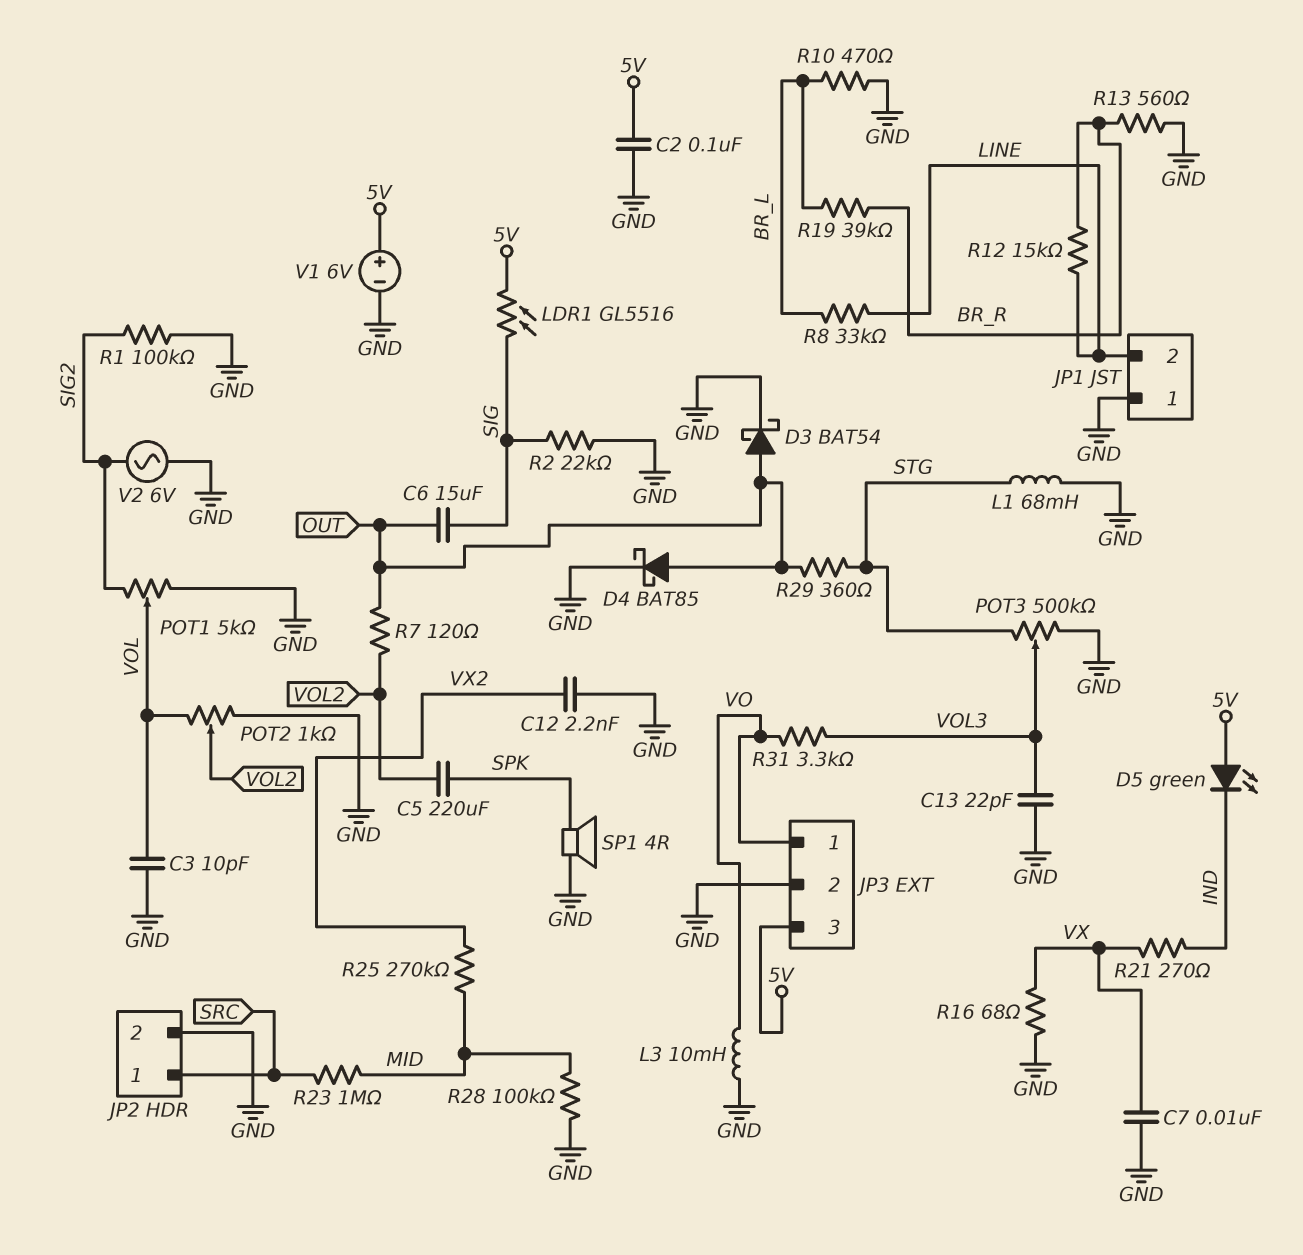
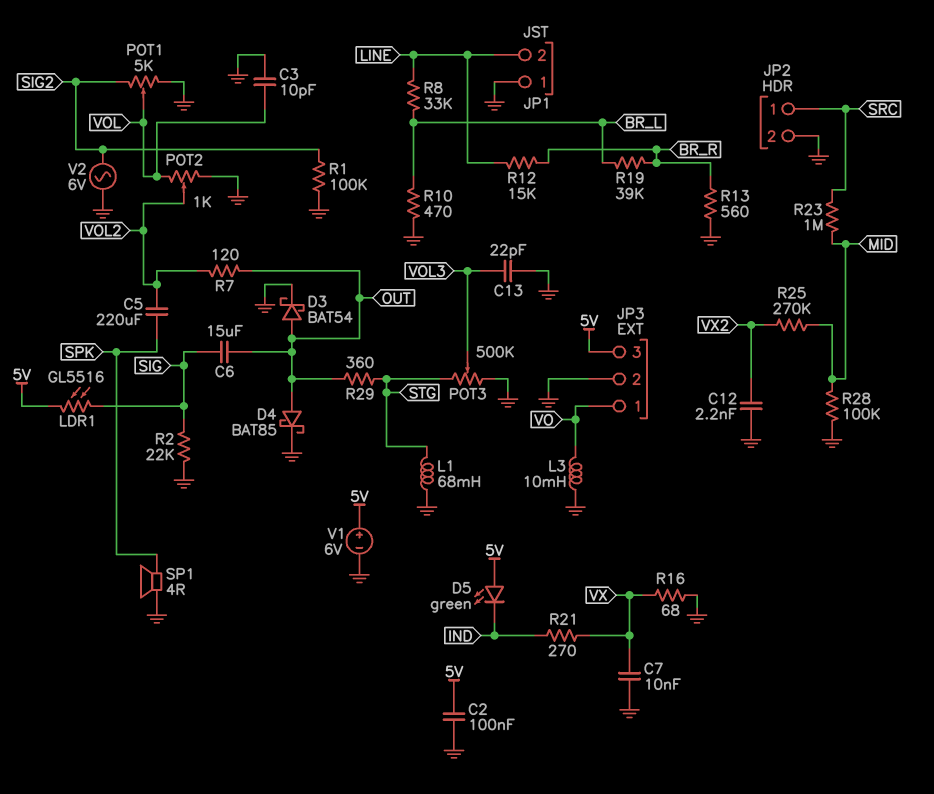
R31: 3.3k (VO, VOL3) -> none

